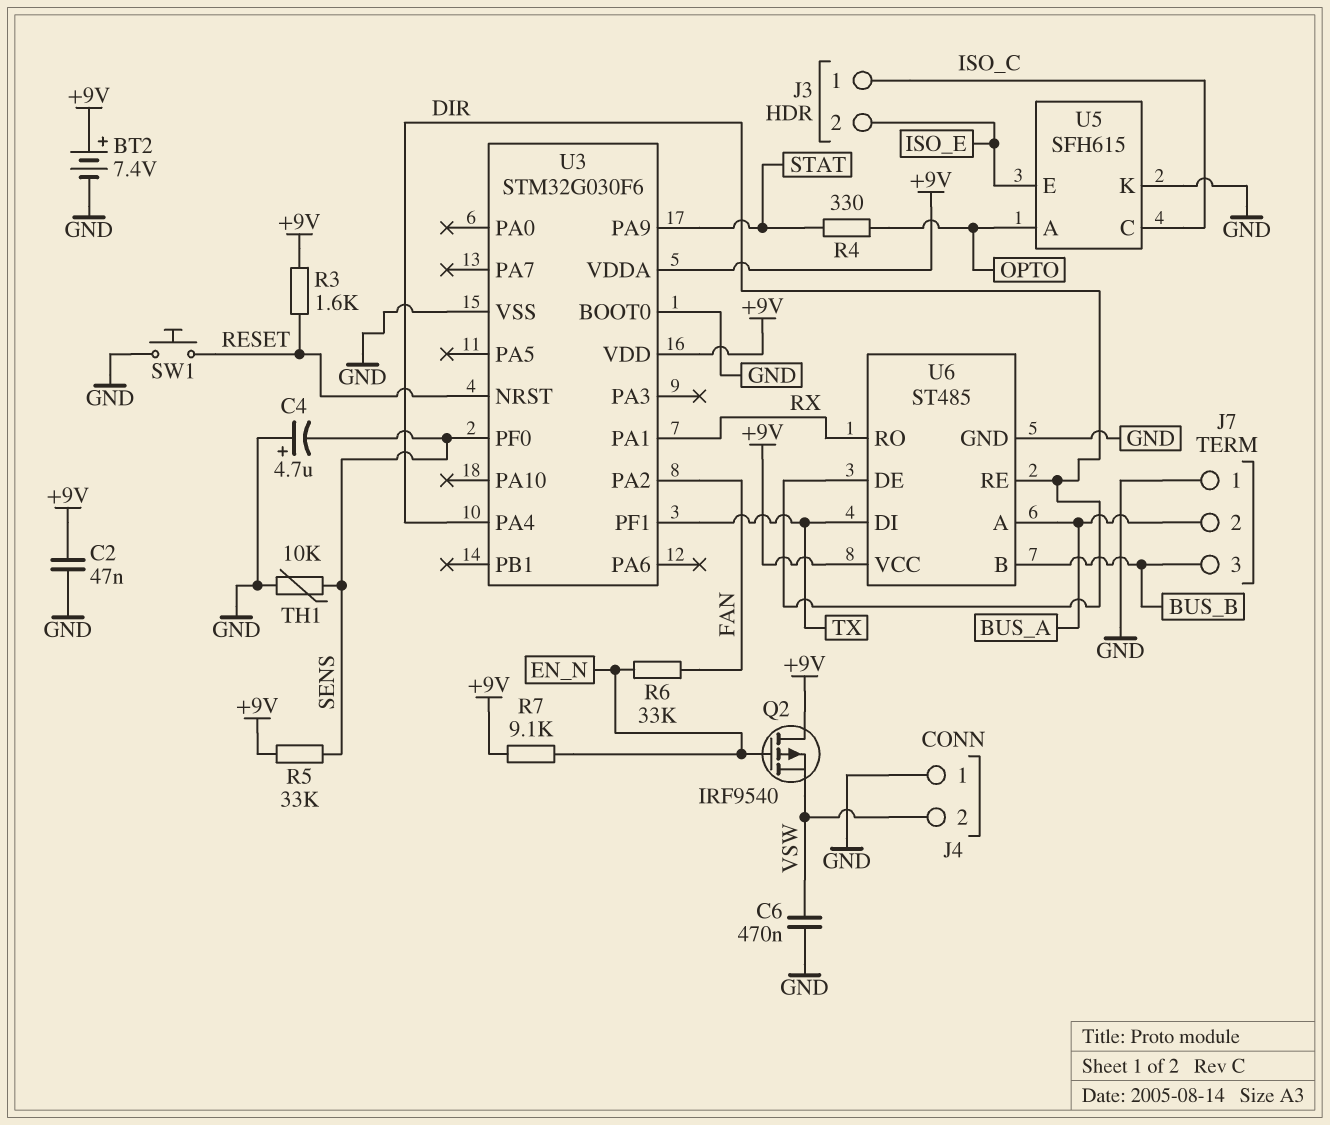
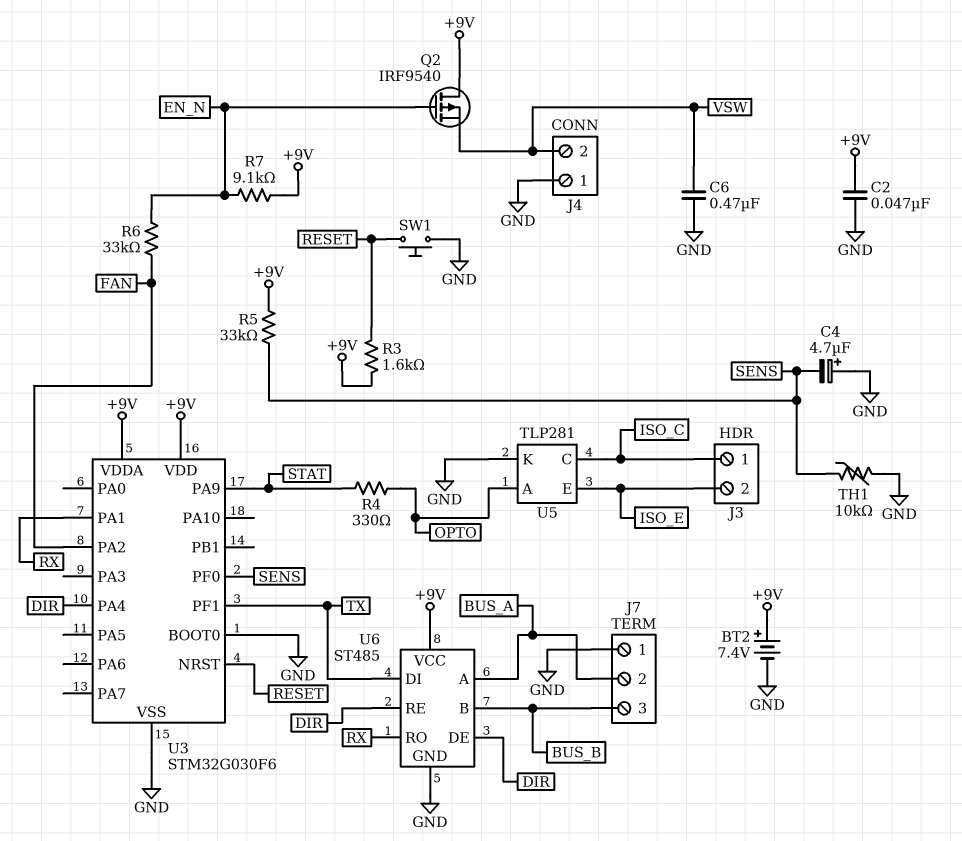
U5: SFH615 -> TLP281

